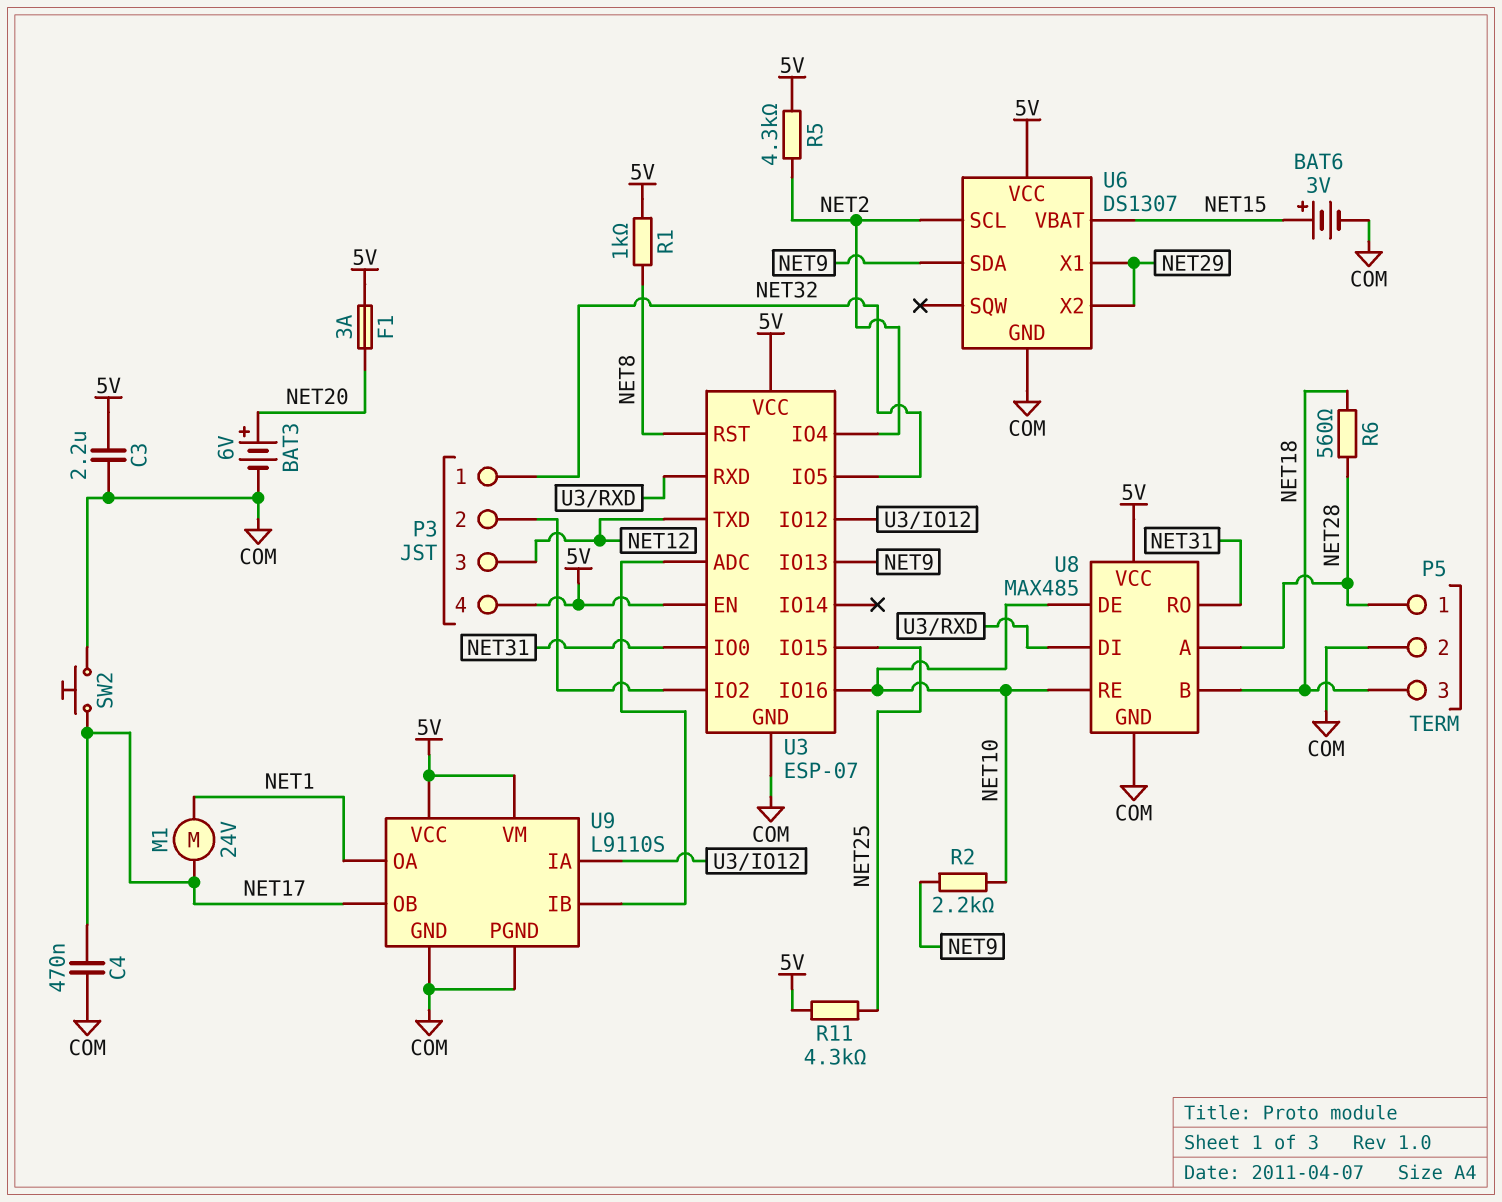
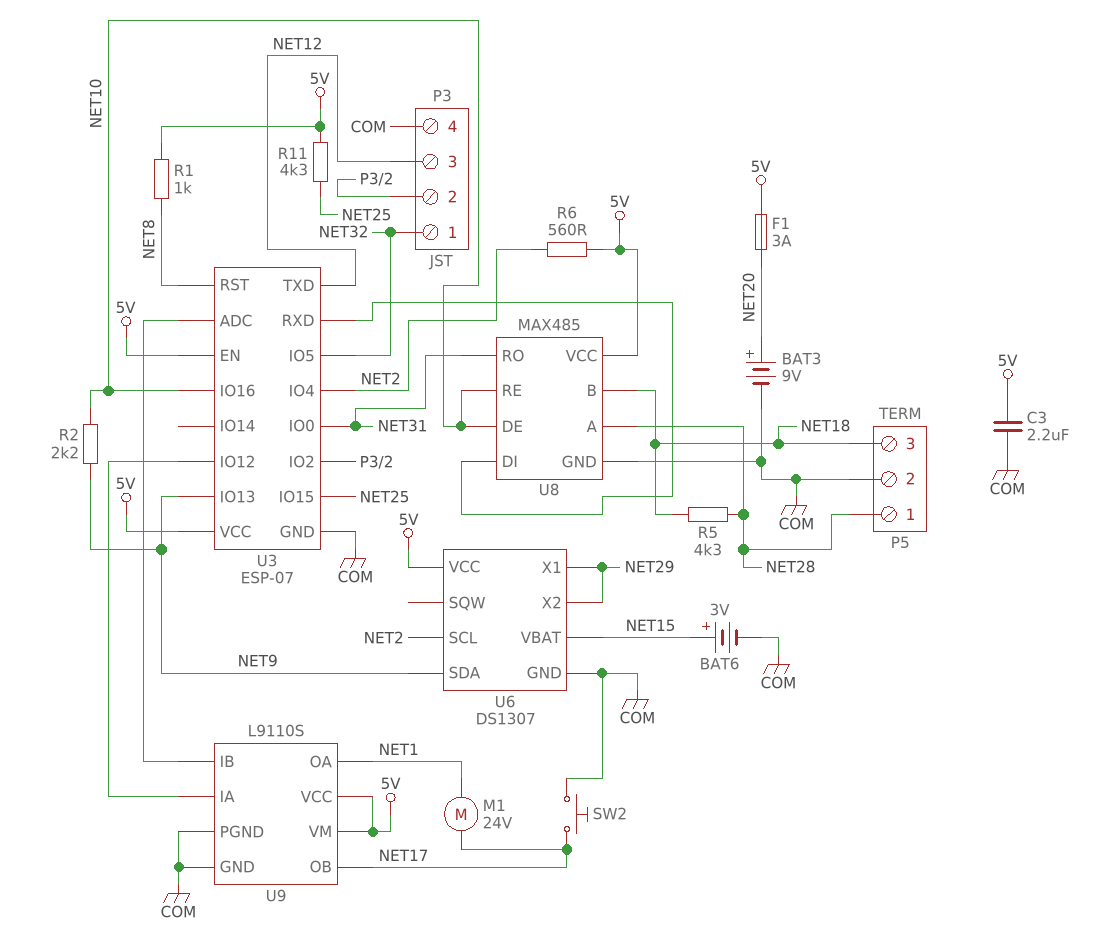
BAT3: 6V (plus NET20, minus COM) -> 9V (plus NET20, minus COM)
C4: 470nF (COM, NET17) -> none
P3 pin 4: 5V -> COM
R5: 4.3k (5V, NET2) -> 4.3k (NET18, NET28)
R6: 560 (NET18, NET28) -> 560 (5V, NET2)

